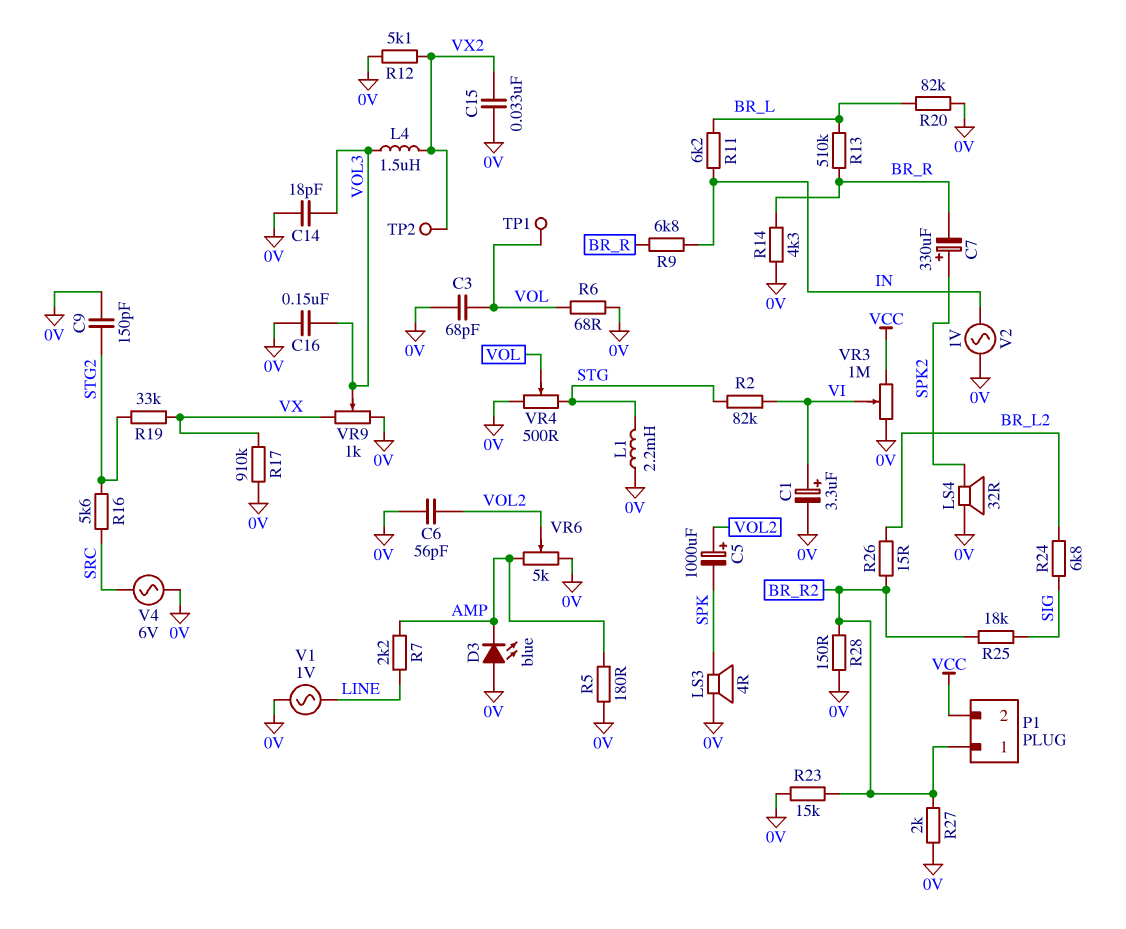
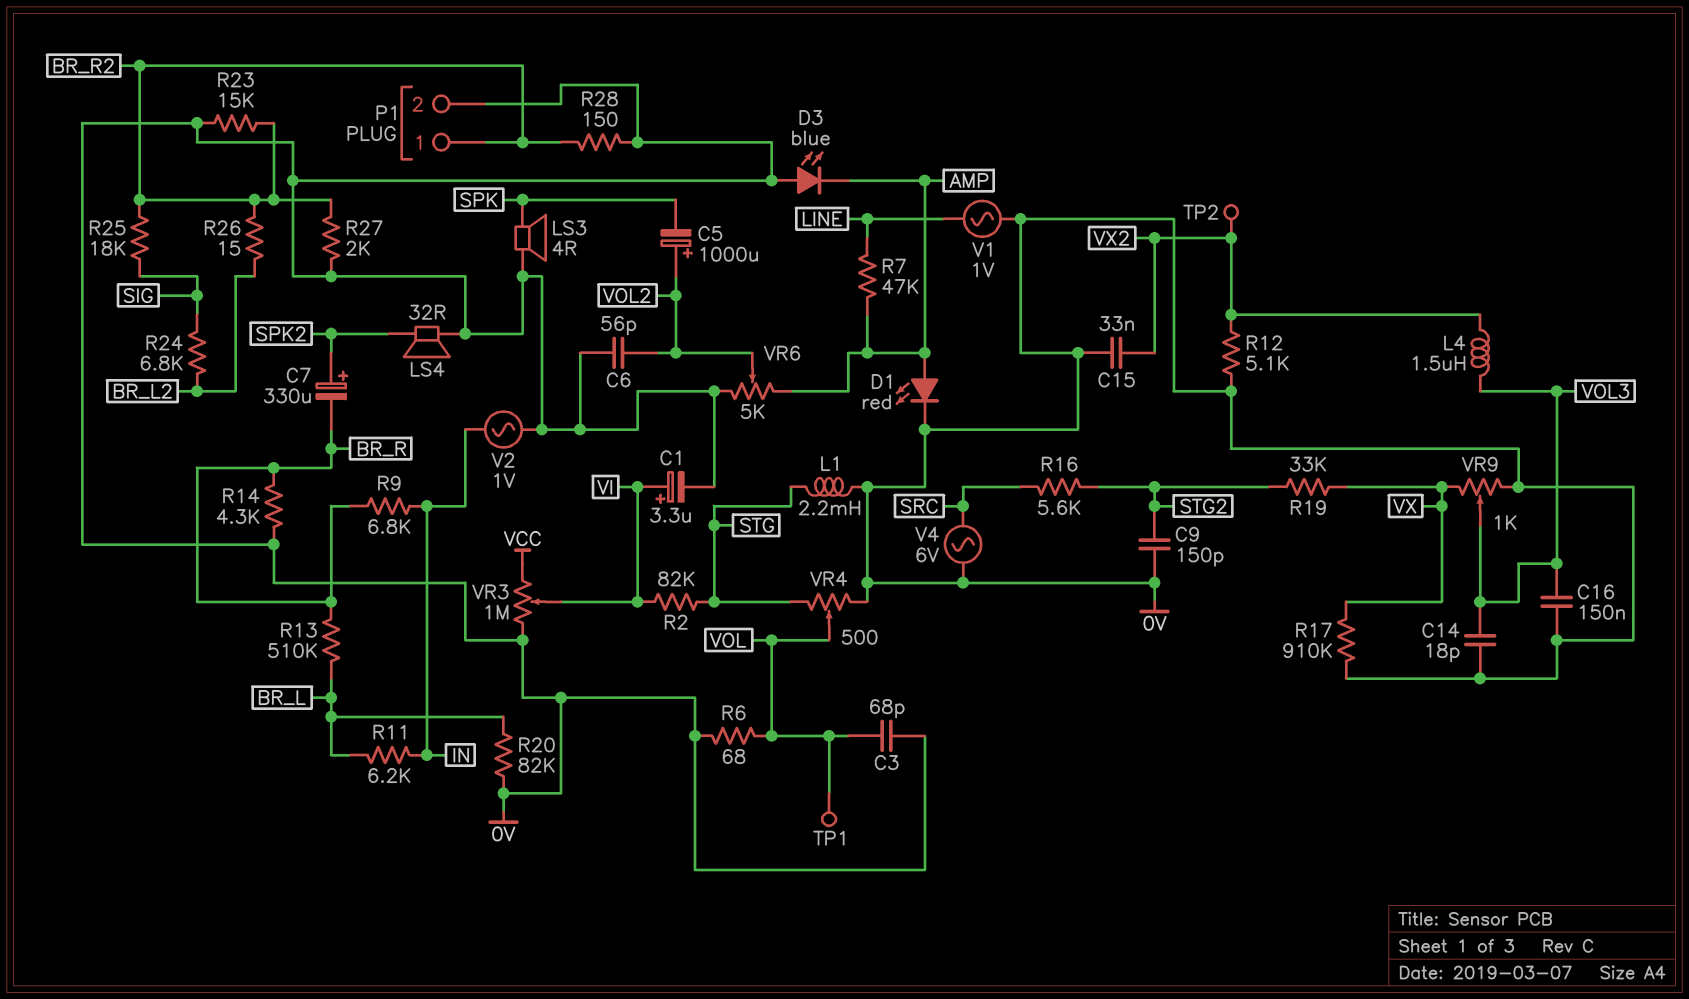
D1: none -> LED red (A AMP, K 0V)
P1 pin 2: VCC -> 0V
R5: 180 (0V, AMP) -> none
R7: 2.2k (AMP, LINE) -> 47k (AMP, LINE)

